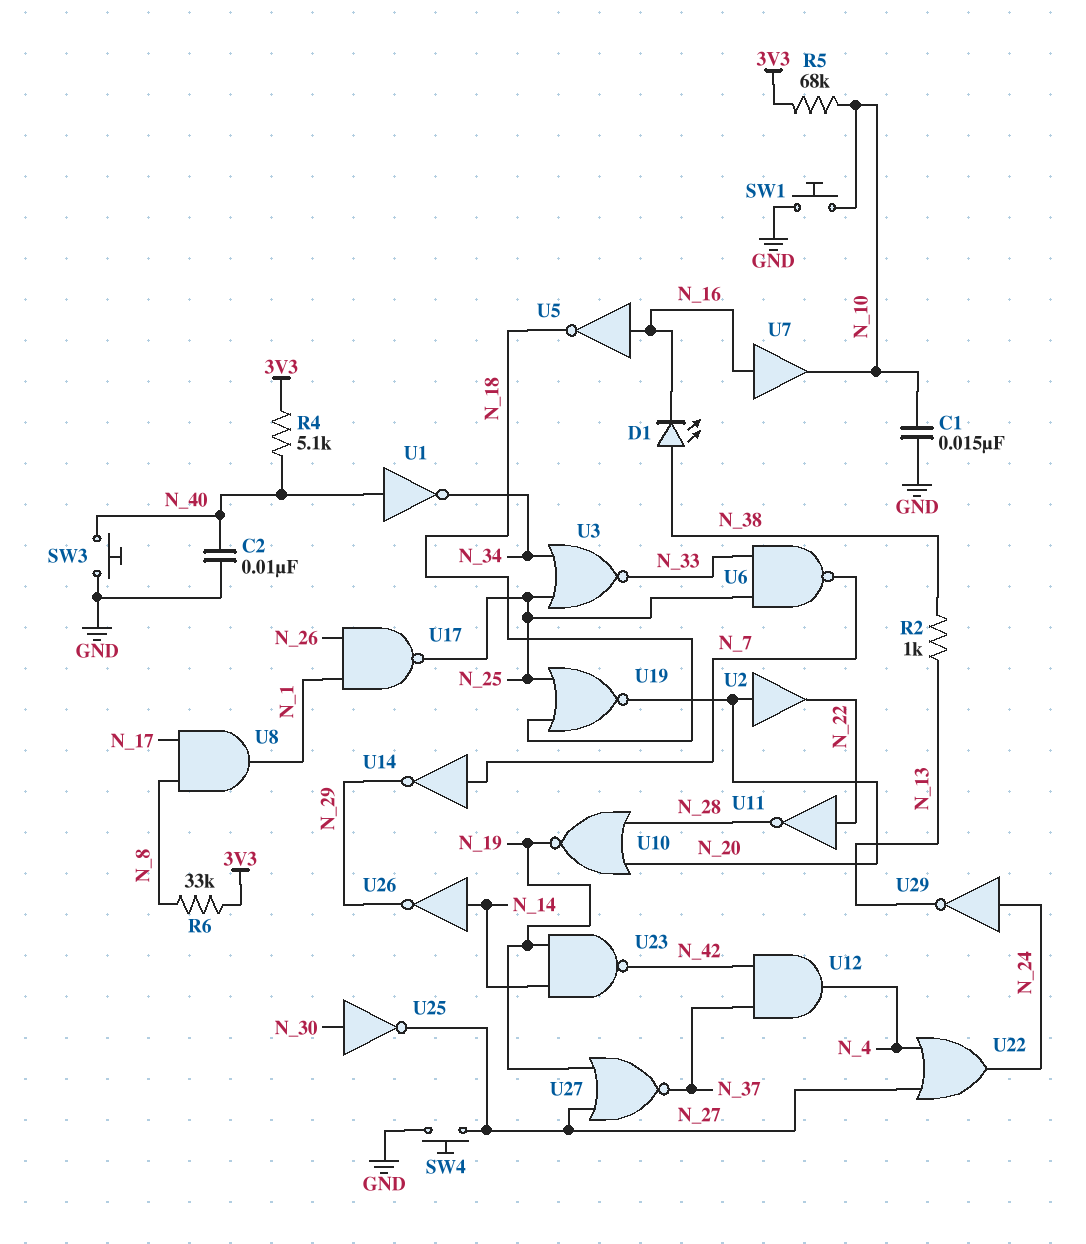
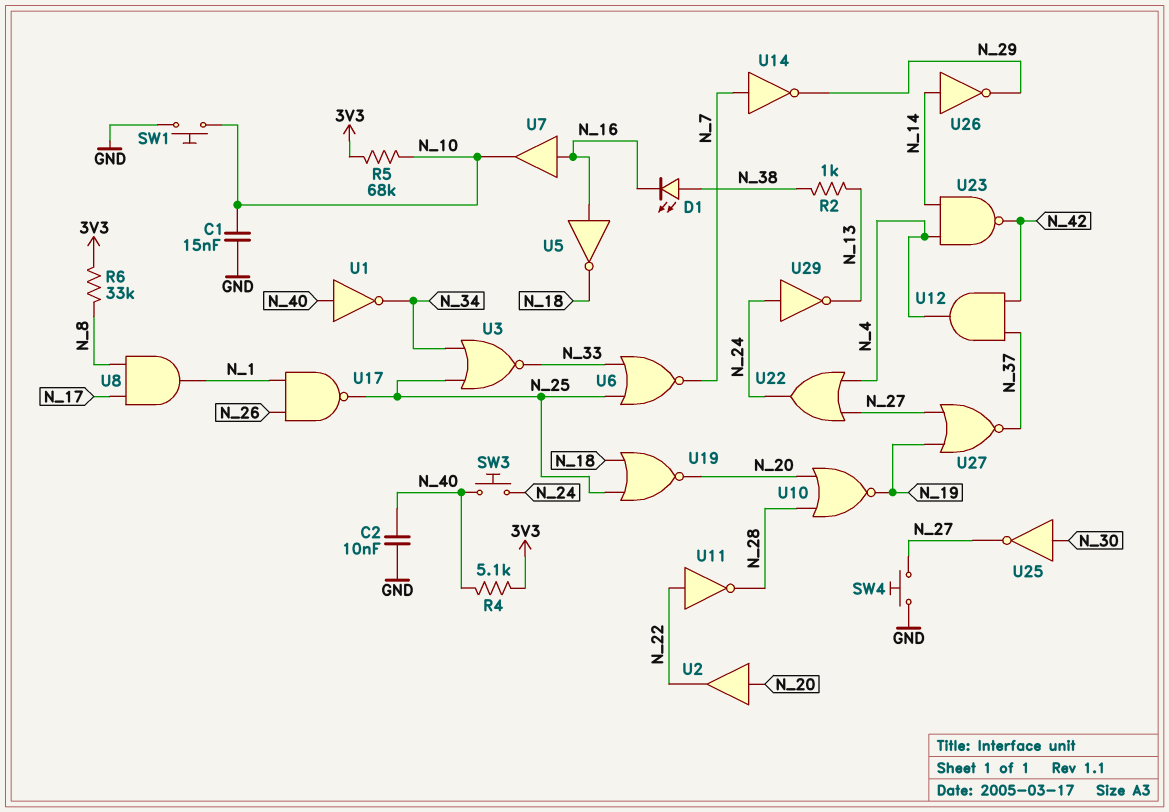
SW3: button (GND, N_40) -> button (N_24, N_40)
U6: NAND (in N_25, in N_33, out N_7) -> NOR (in N_25, in N_33, out N_7)
U23: NAND (in N_14, in N_19, out N_42) -> NAND (in N_4, in N_14, out N_42)

